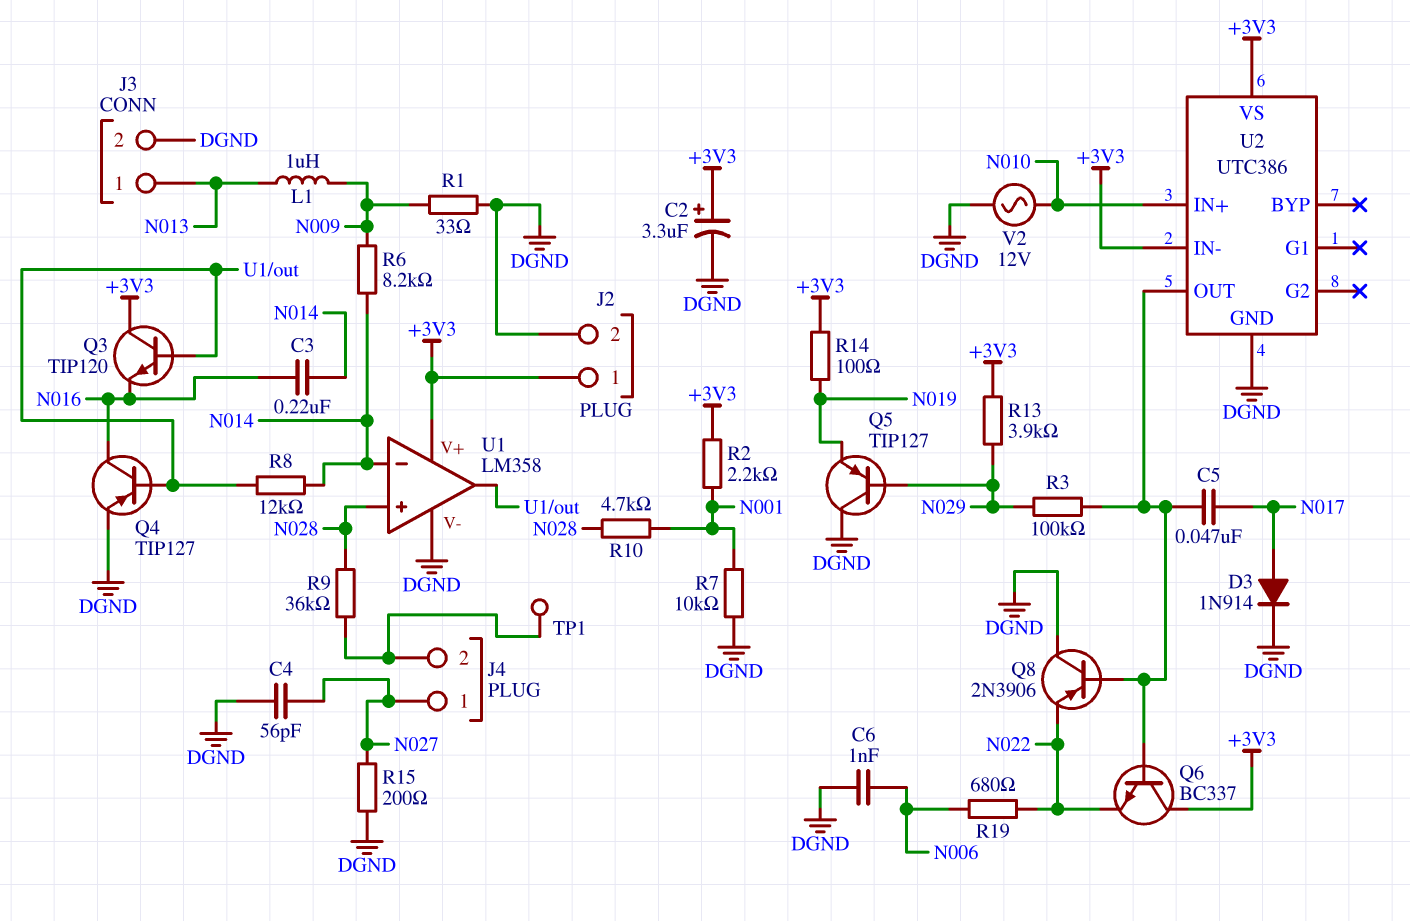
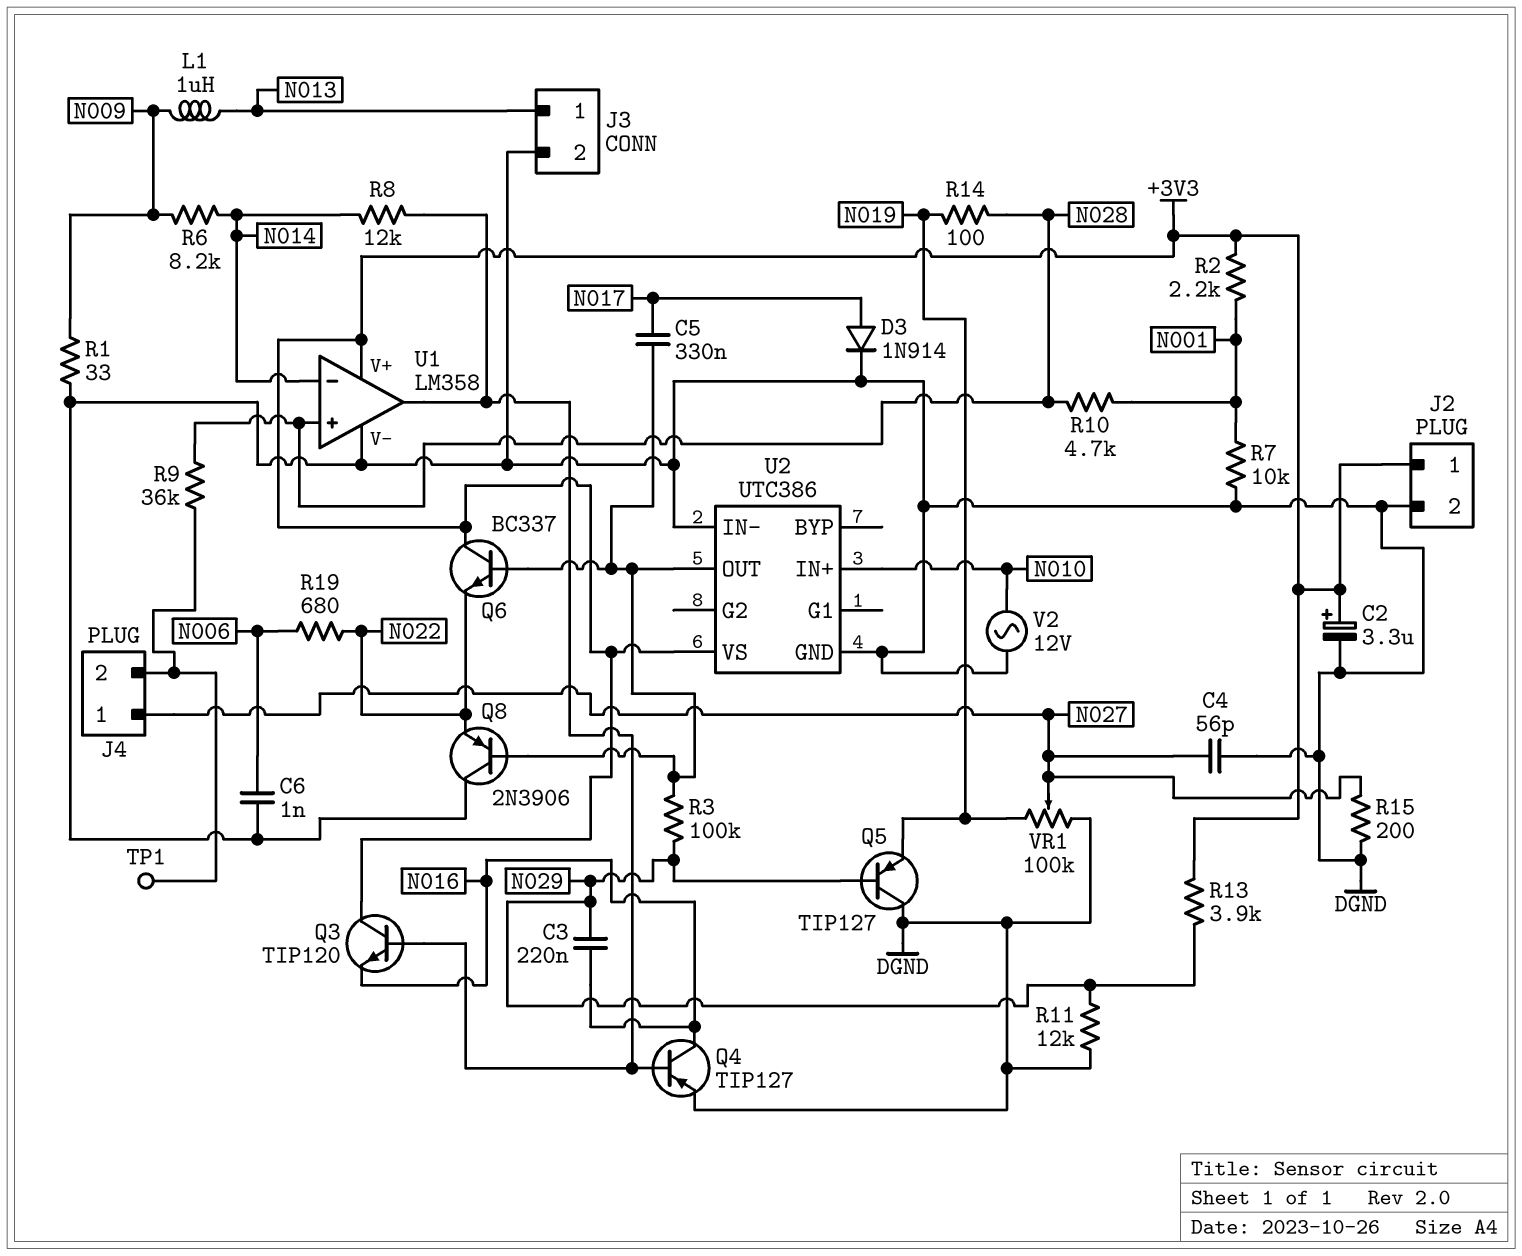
C3: 220nF (N014, N016) -> 220nF (N016, N029)
C5: 47nF (N017, U2/OUT) -> 330nF (N017, U2/OUT)
R11: none -> 12k (DGND, N029)
R14: 100 (+3V3, N019) -> 100 (N019, N028)
U2 pin IN-: +3V3 -> DGND
VR1: none -> 100k (DGND, N019, wiper N027)

